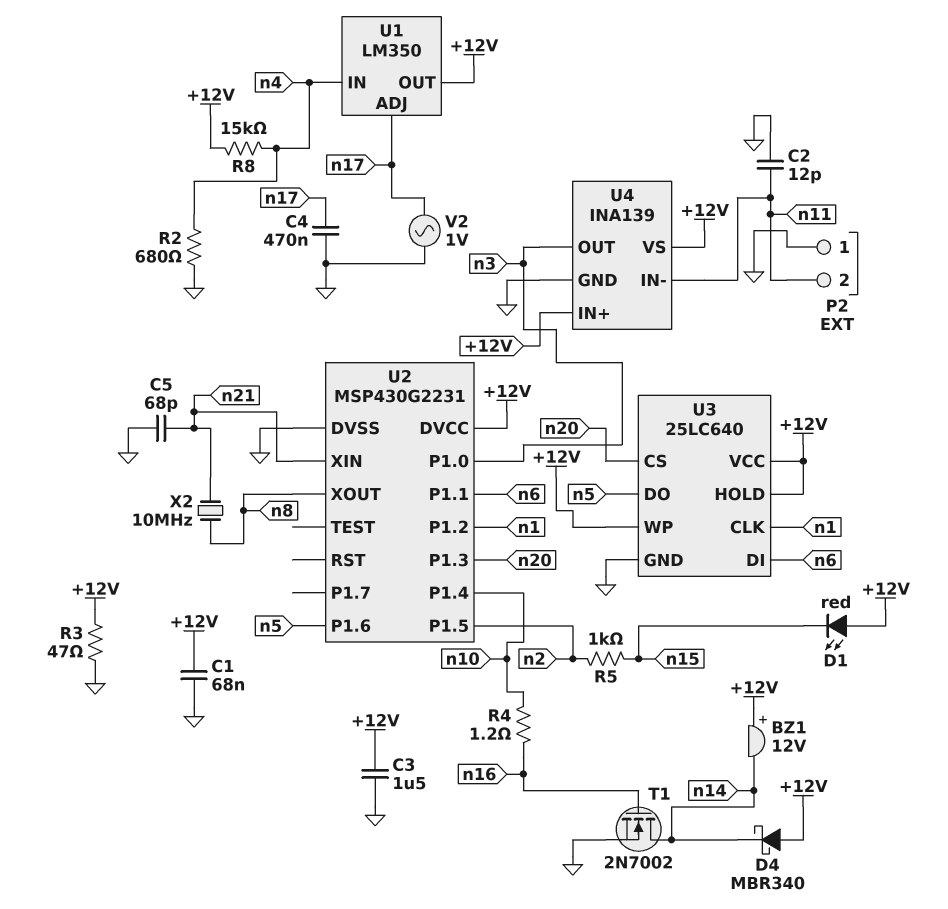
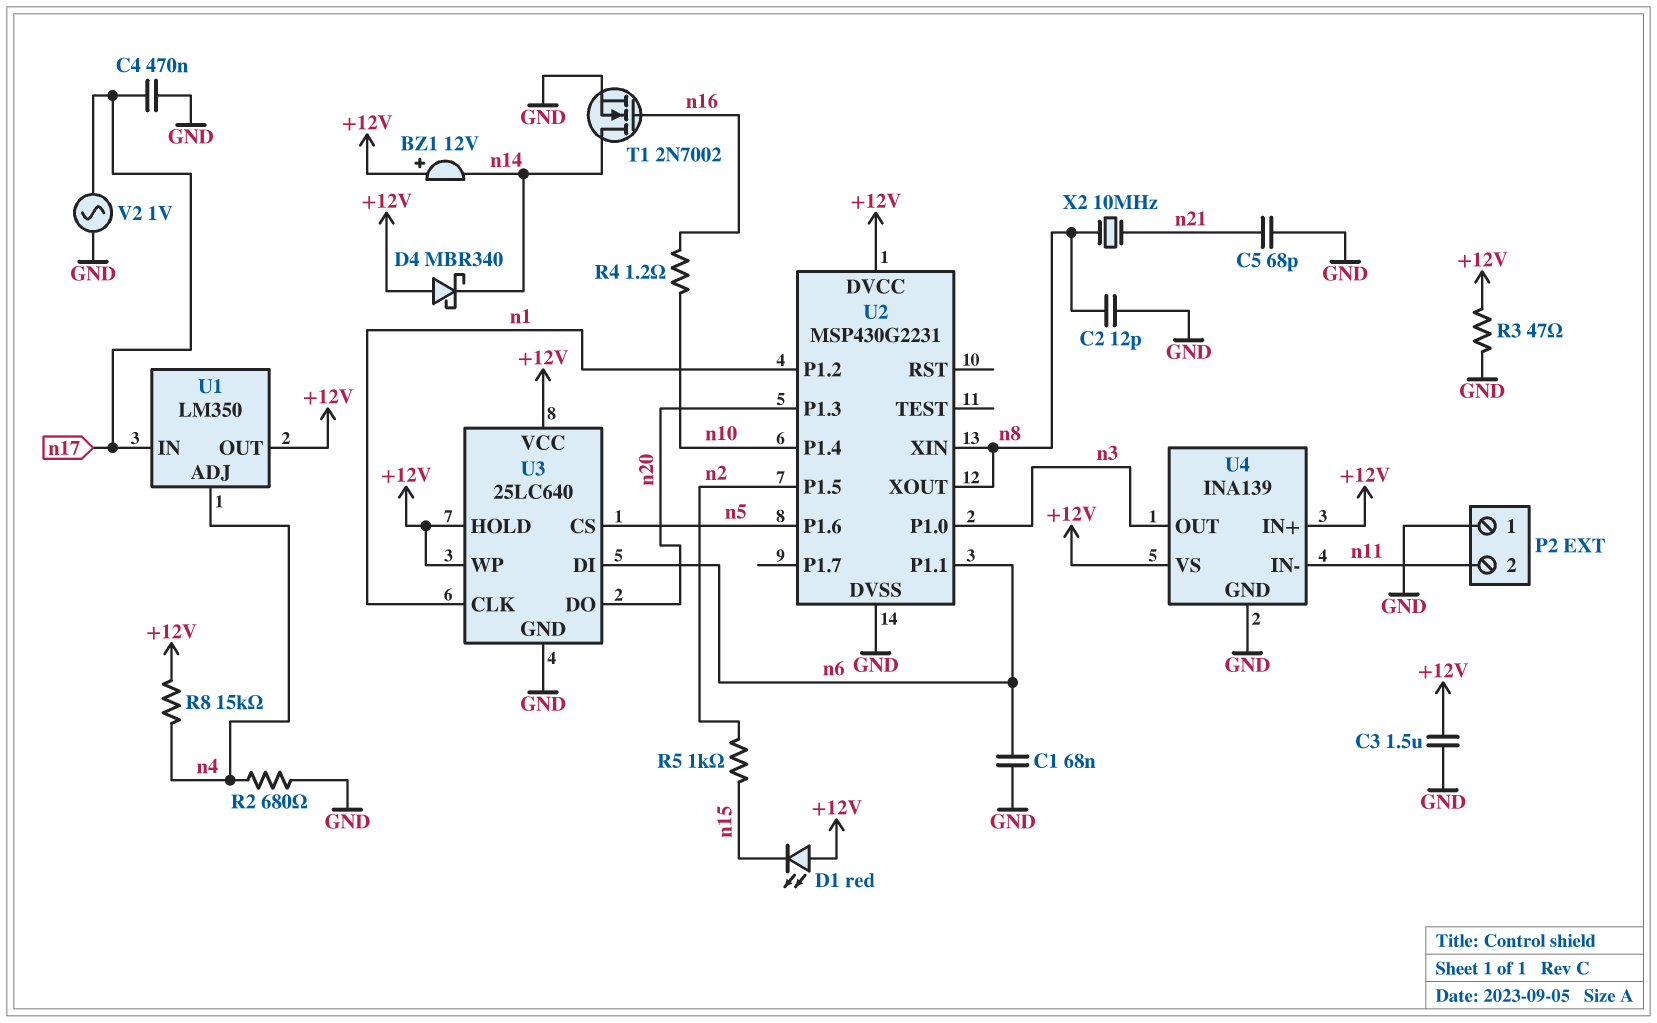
C1: 68nF (+12V, GND) -> 68nF (GND, n6)
C2: 12pF (GND, n11) -> 12pF (GND, n8)
U1 pin ADJ: n17 -> n4
U1 pin IN: n4 -> n17
U2 pin XIN: n21 -> n8
U3 pin CS: n20 -> n5
U3 pin DO: n5 -> n20

